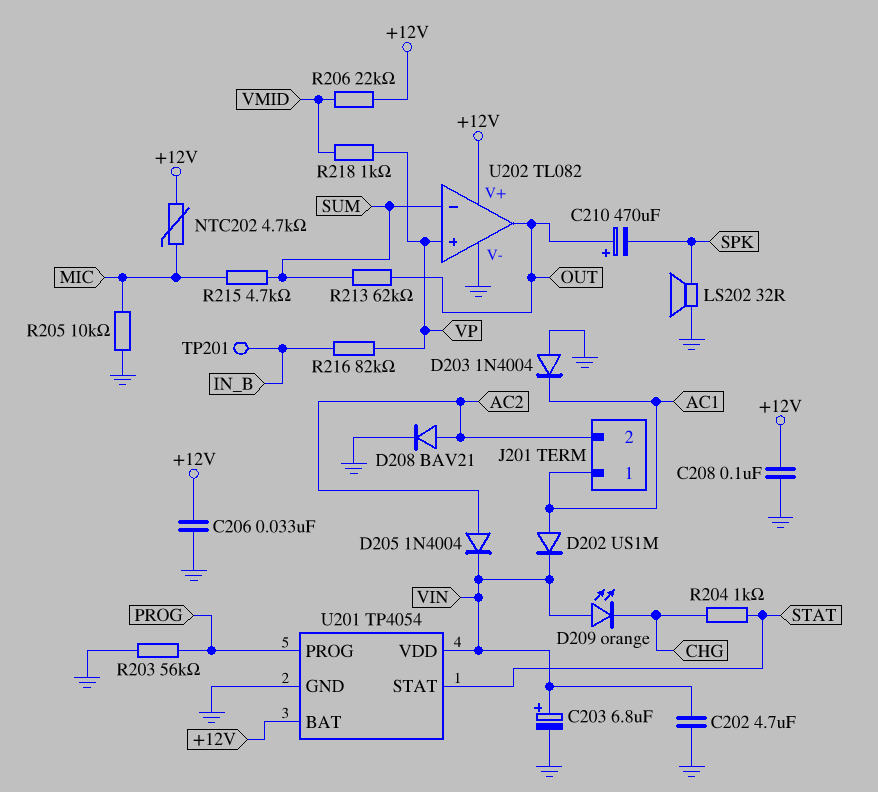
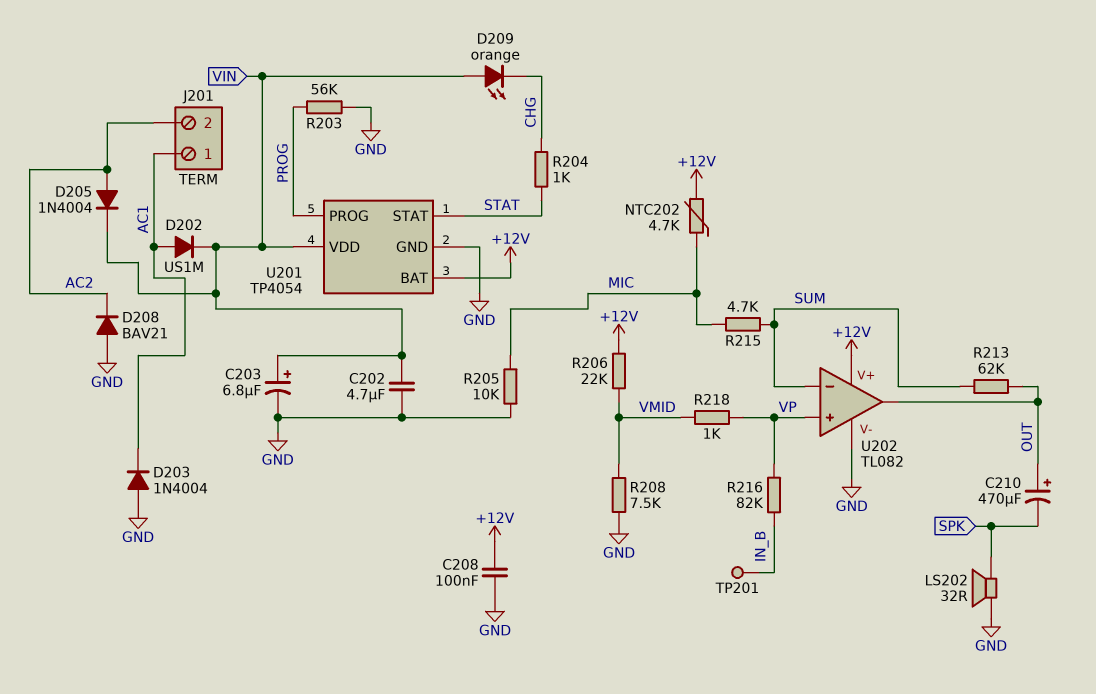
C206: 33nF (+12V, GND) -> none
D208: diode BAV21 (A AC2, K GND) -> diode BAV21 (A GND, K AC2)
R208: none -> 7.5k (GND, VMID)

